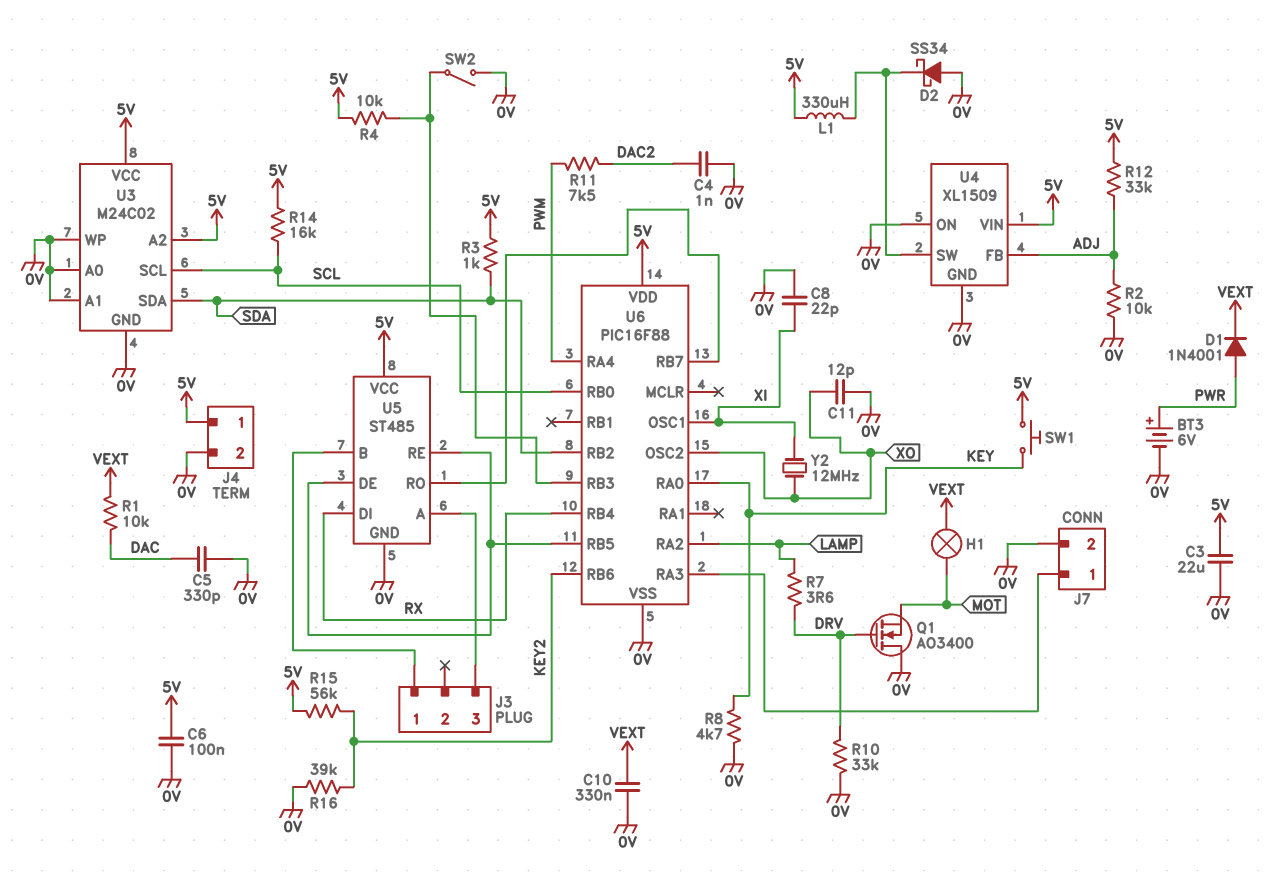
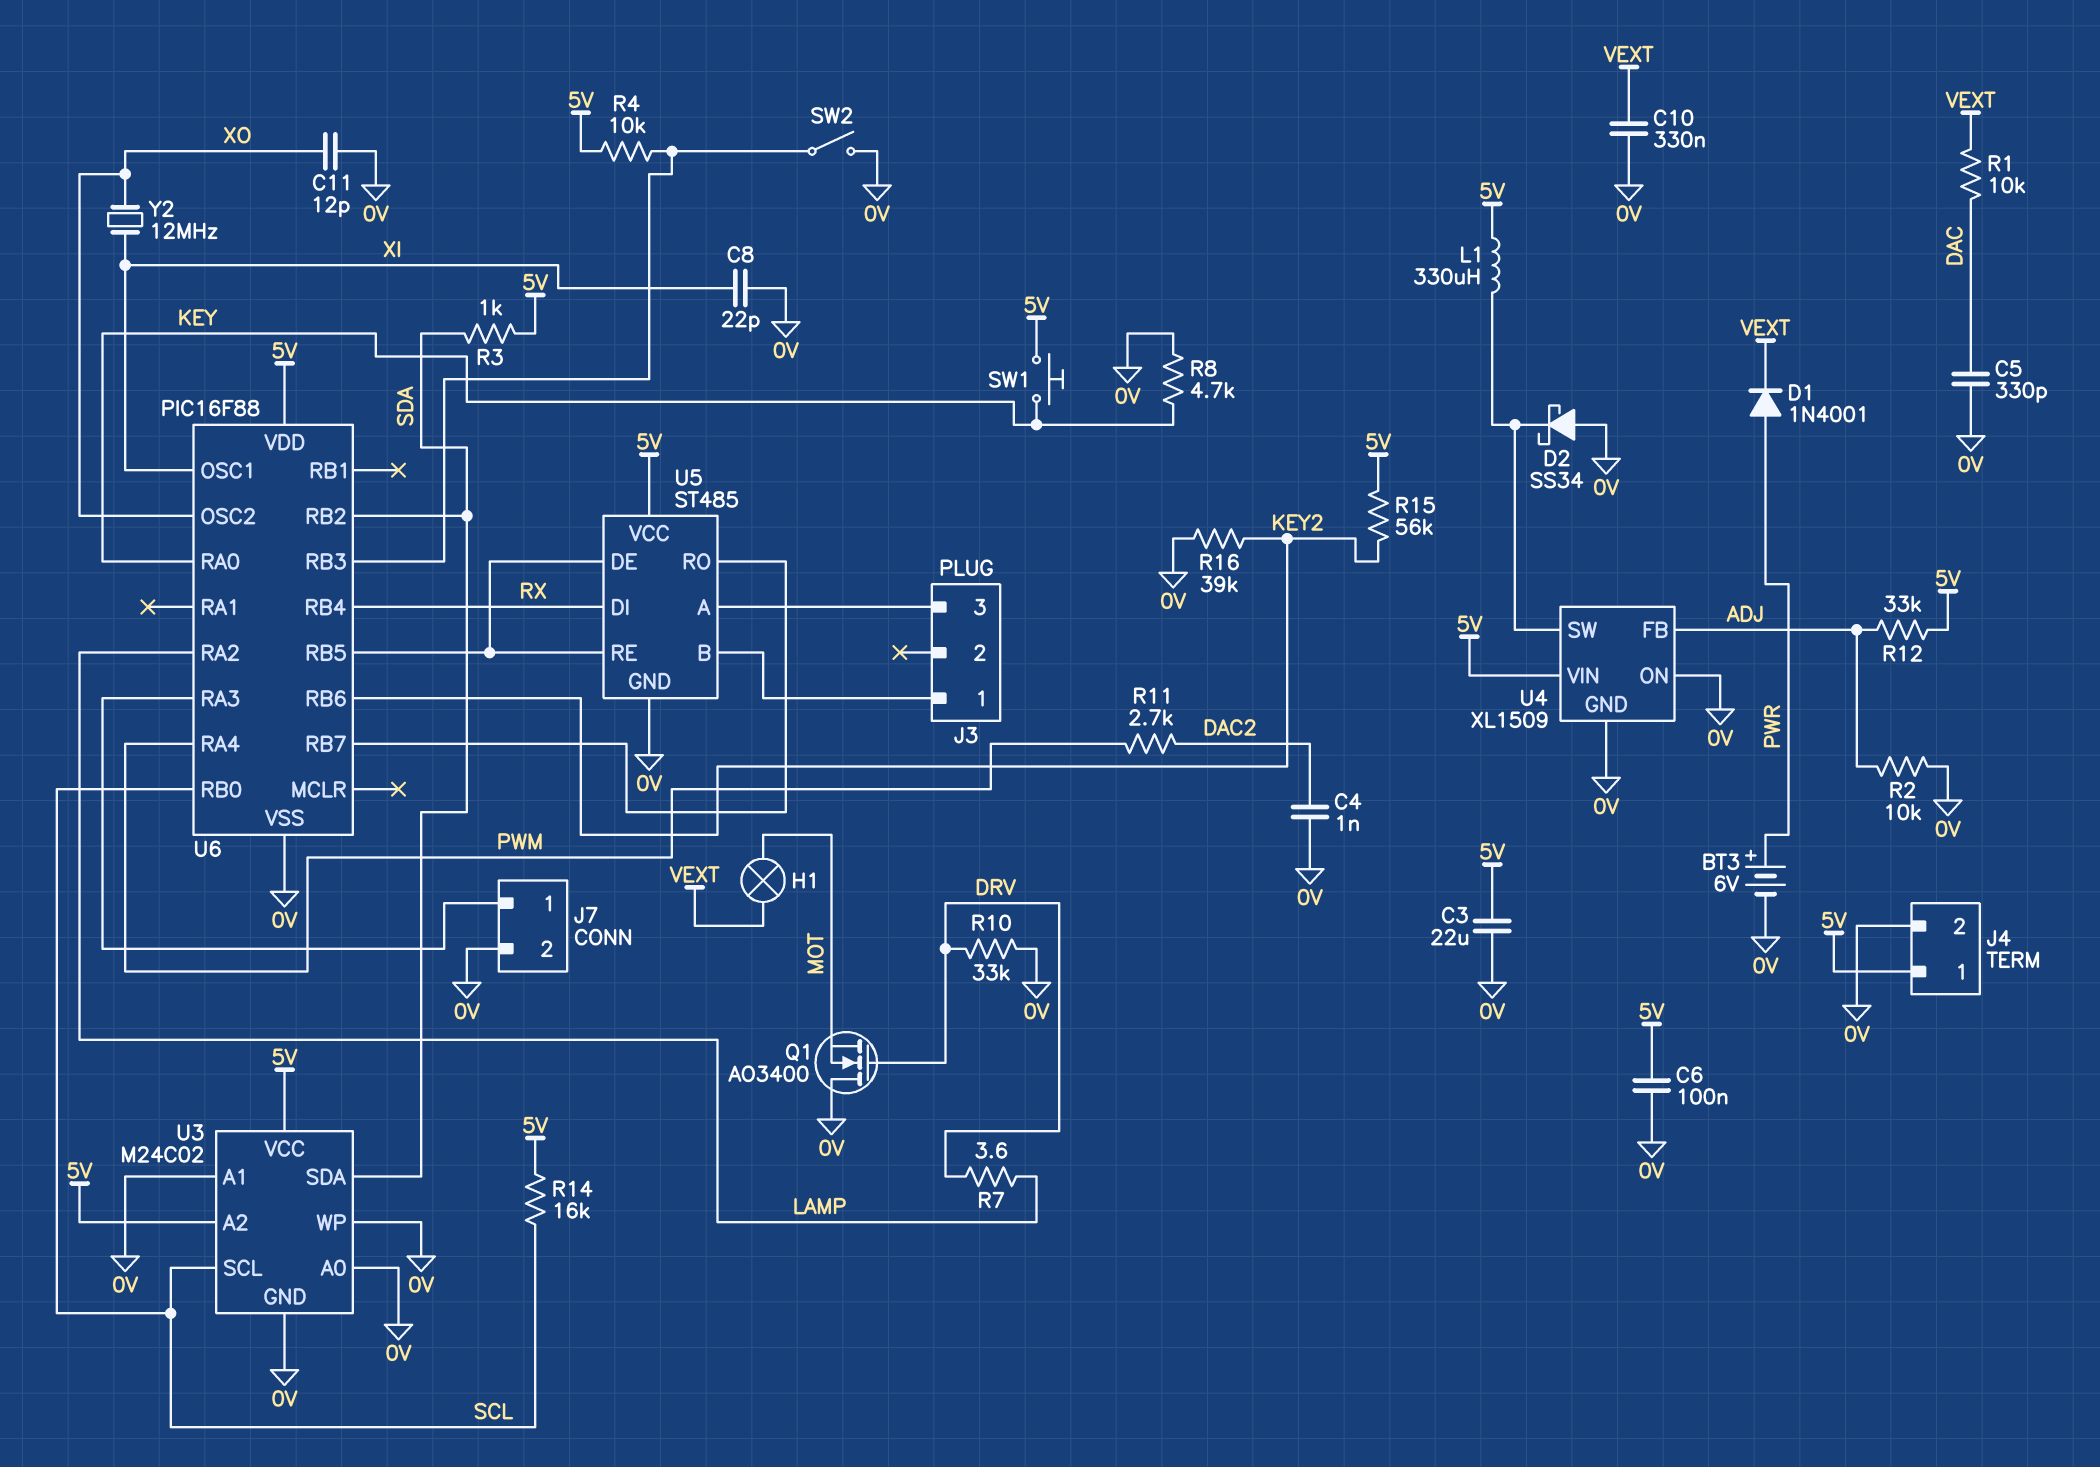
R11: 7.5k (DAC2, PWM) -> 2.7k (DAC2, PWM)

